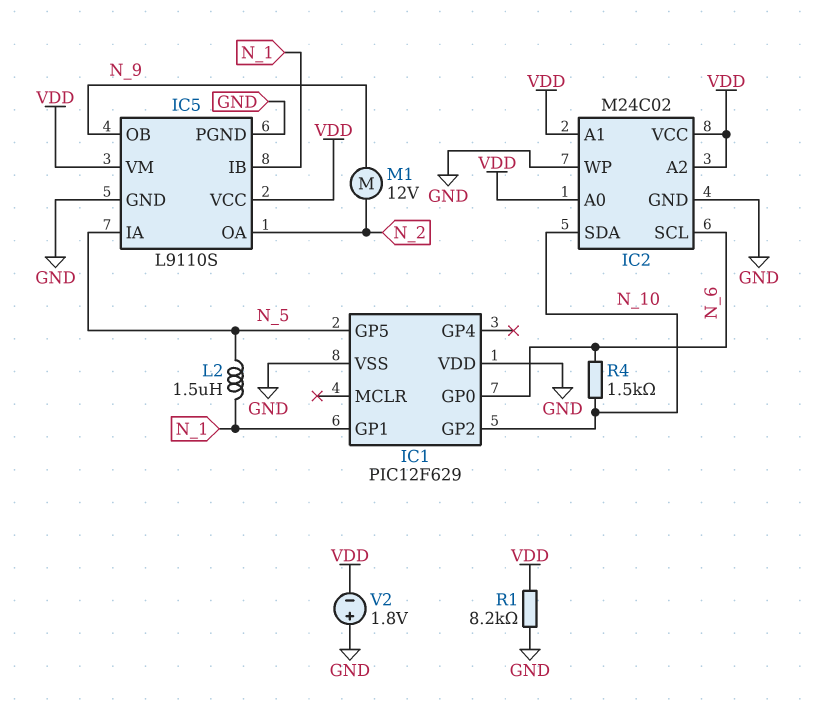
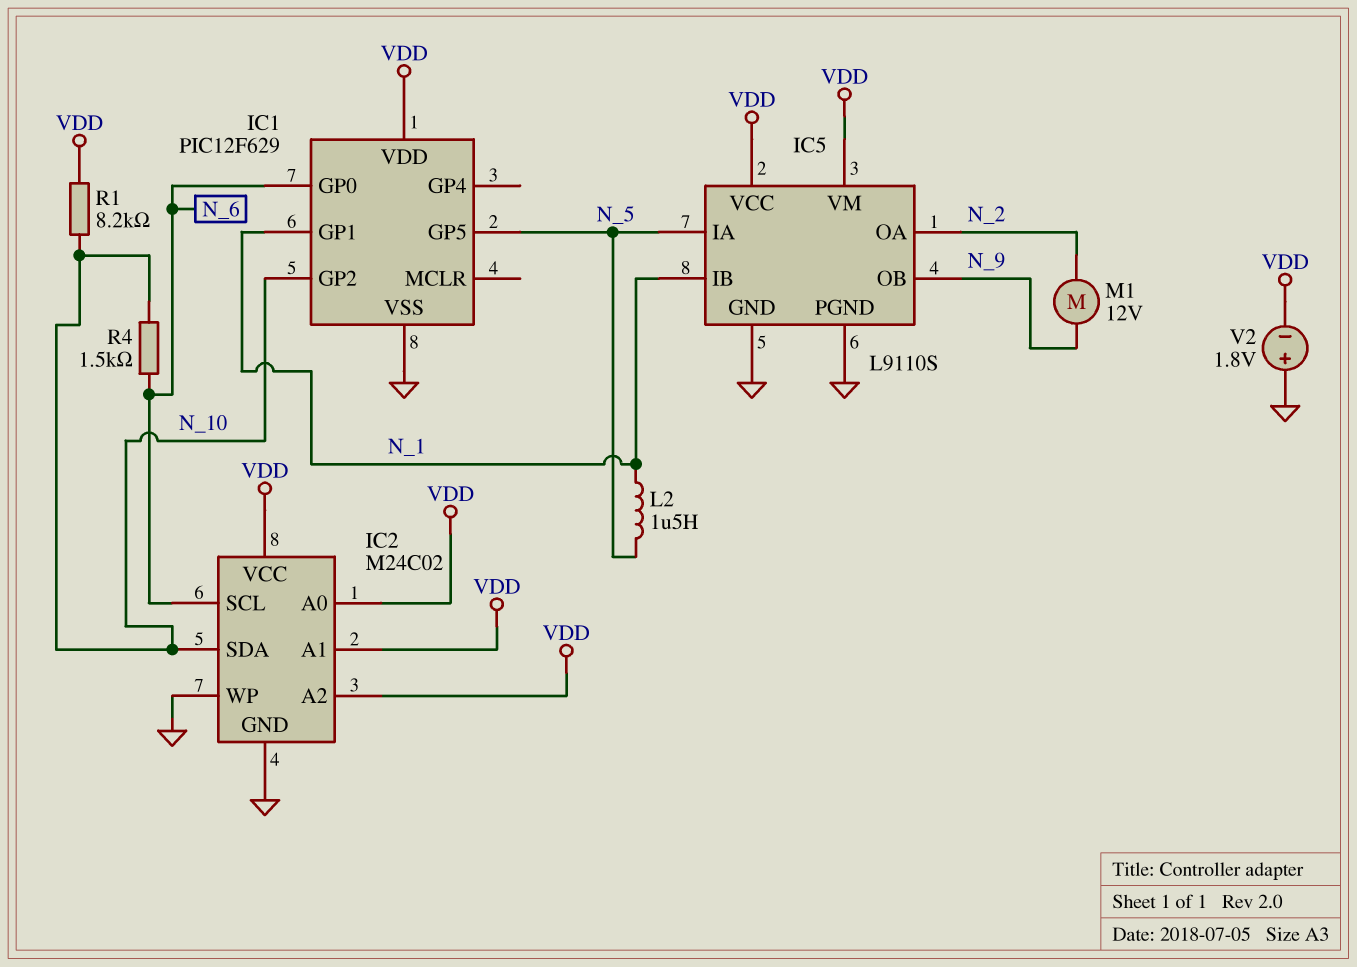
IC1 pin VDD: GND -> VDD
R1: 8.2k (GND, VDD) -> 8.2k (N_10, VDD)

